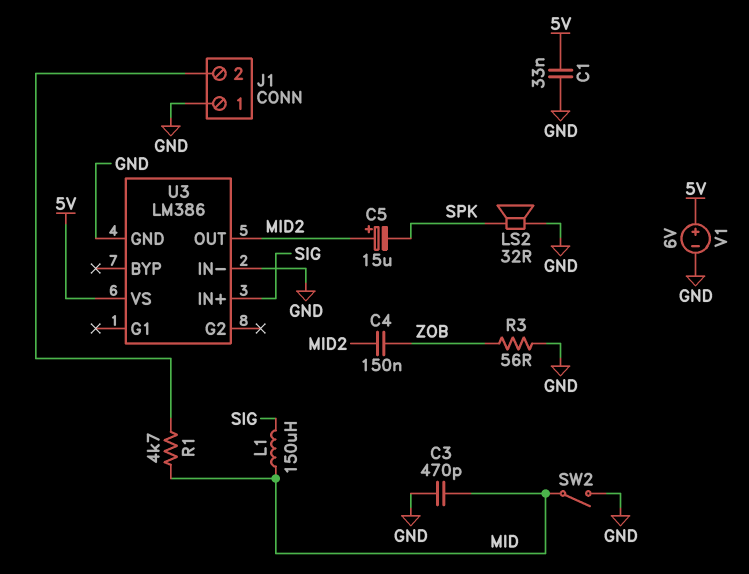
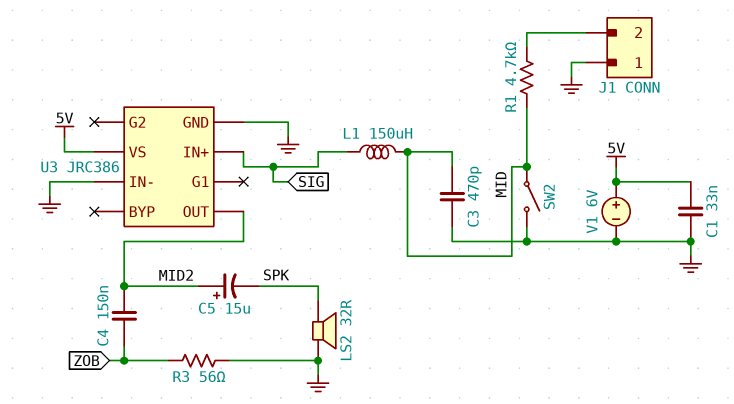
U3: LM386 -> JRC386

